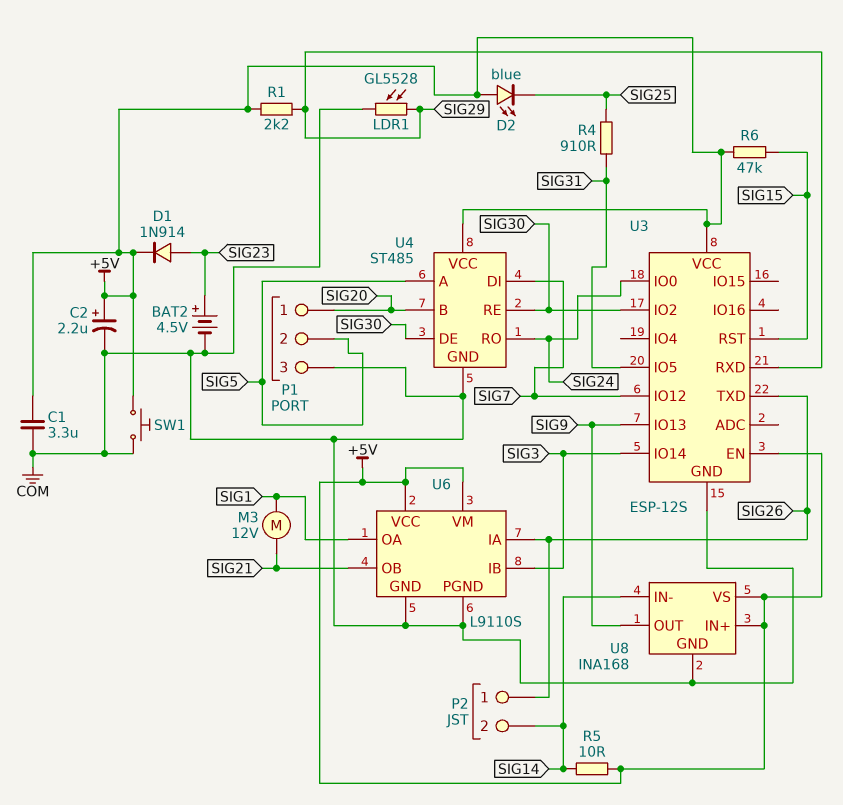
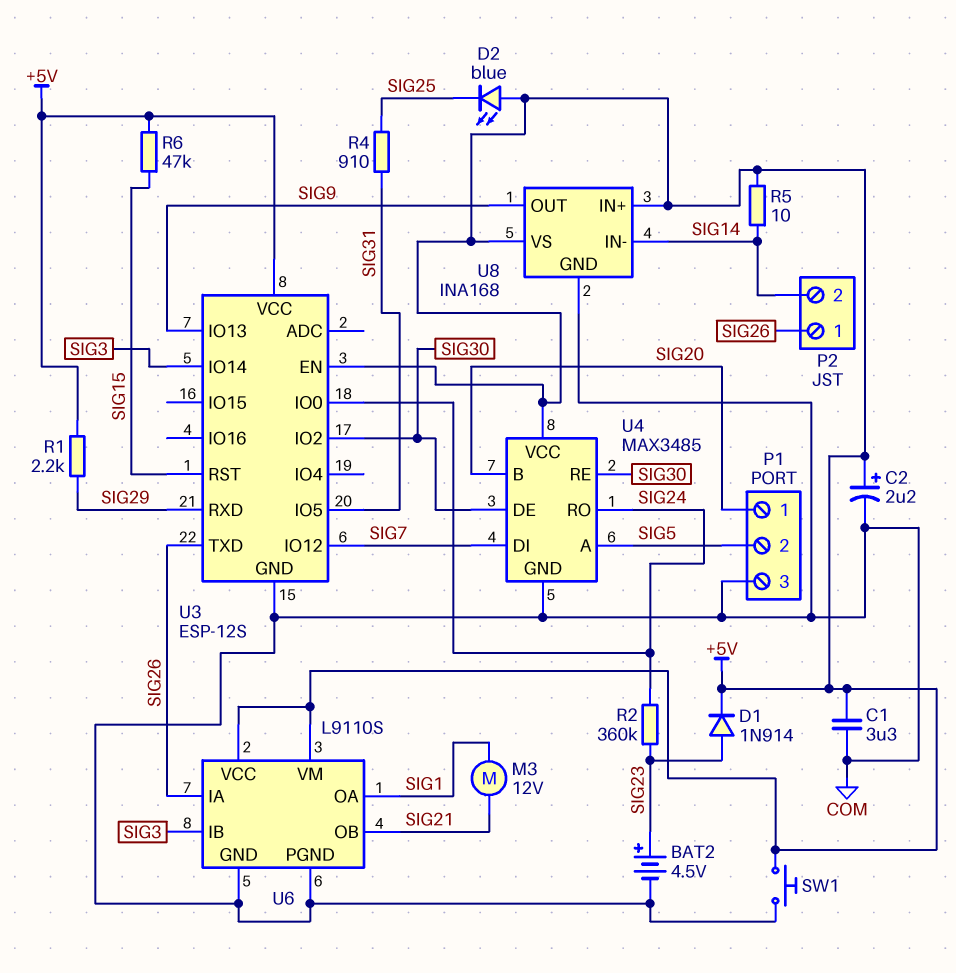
LDR1: GL5528 (COM, SIG29) -> none
R2: none -> 360k (SIG23, SIG24)
U4: ST485 -> MAX3485

